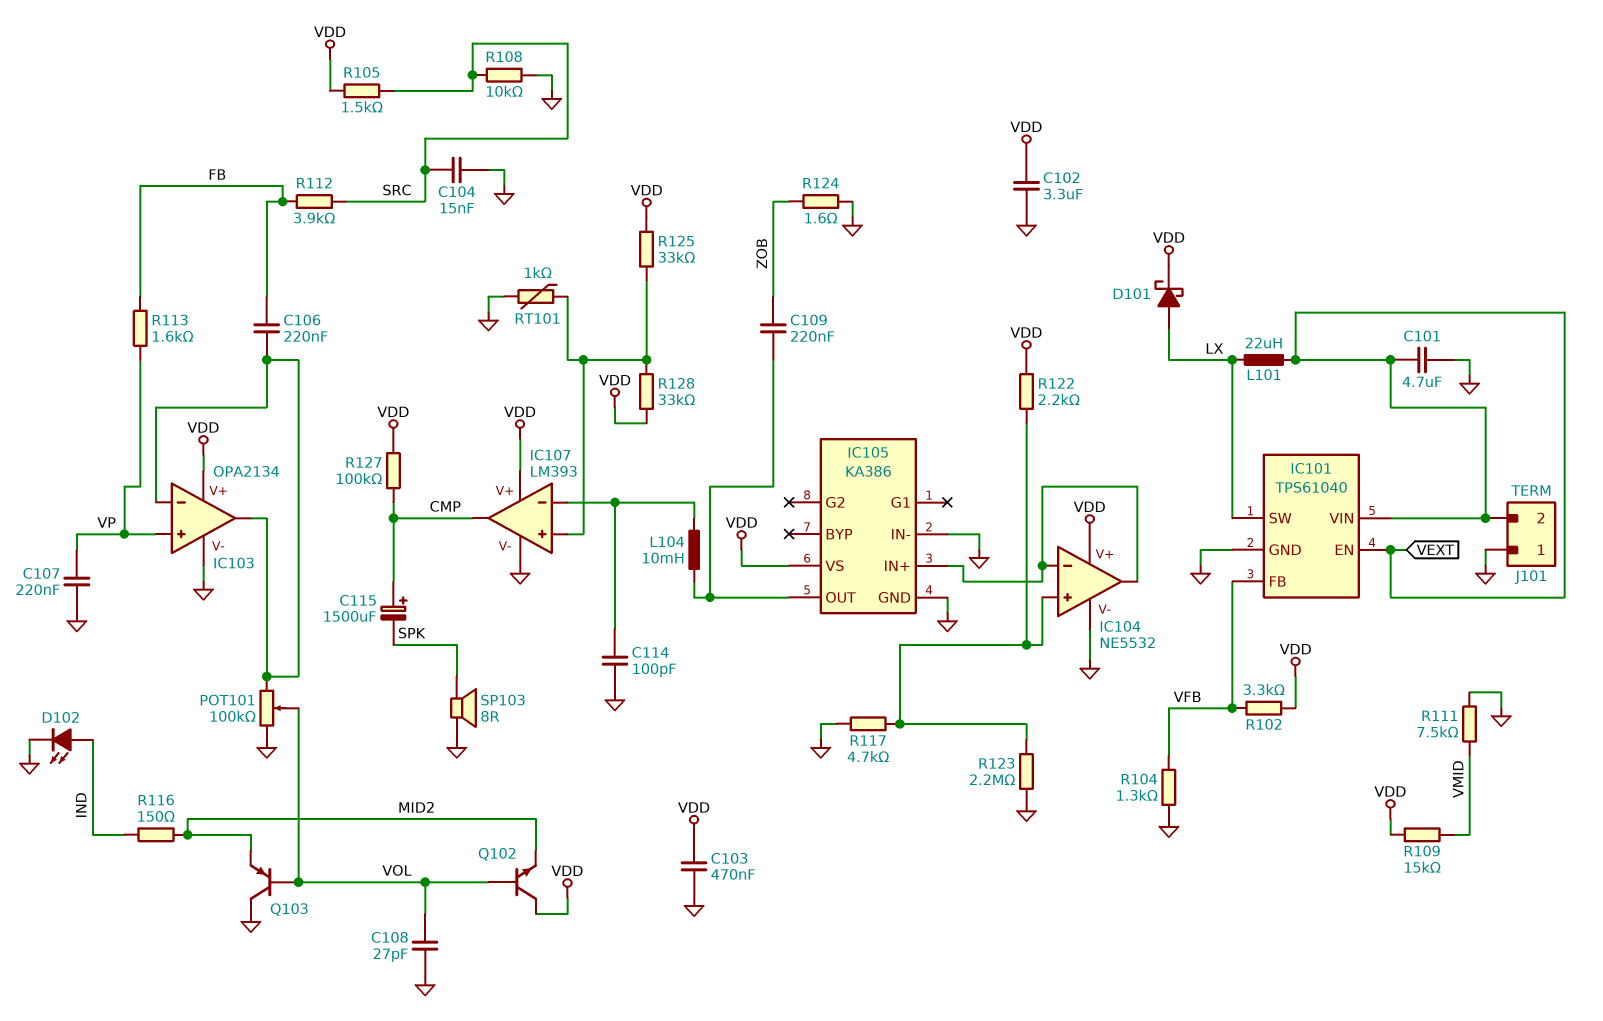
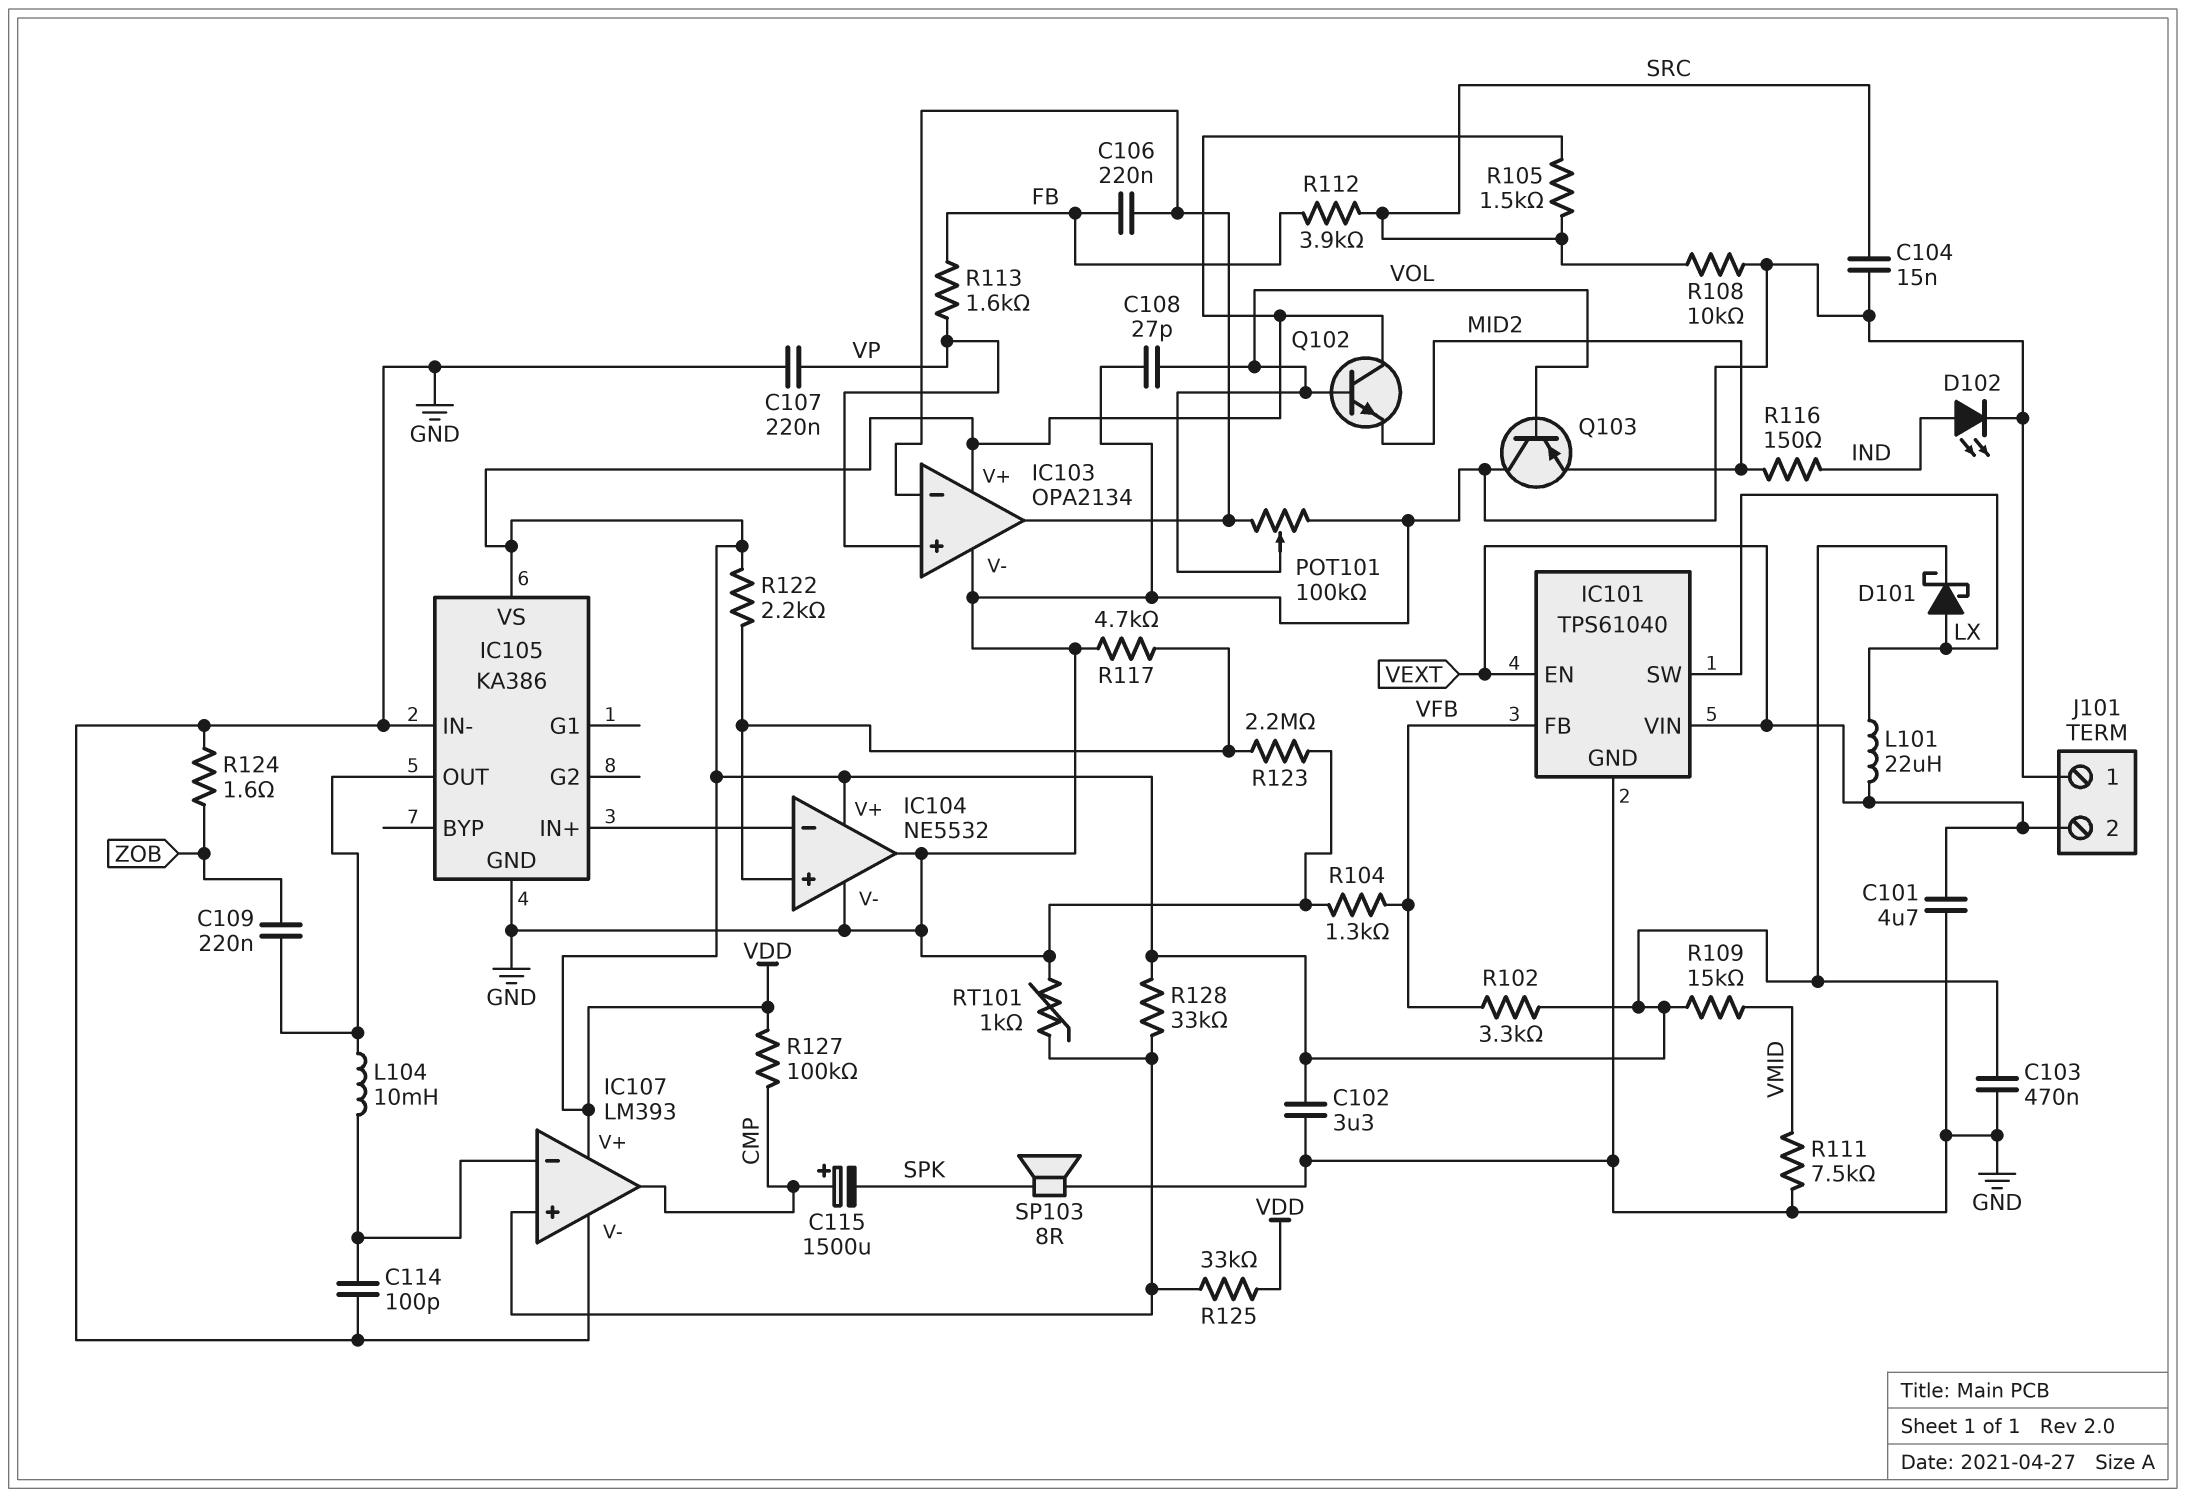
IC104 pin out: IC104/in- -> GND

